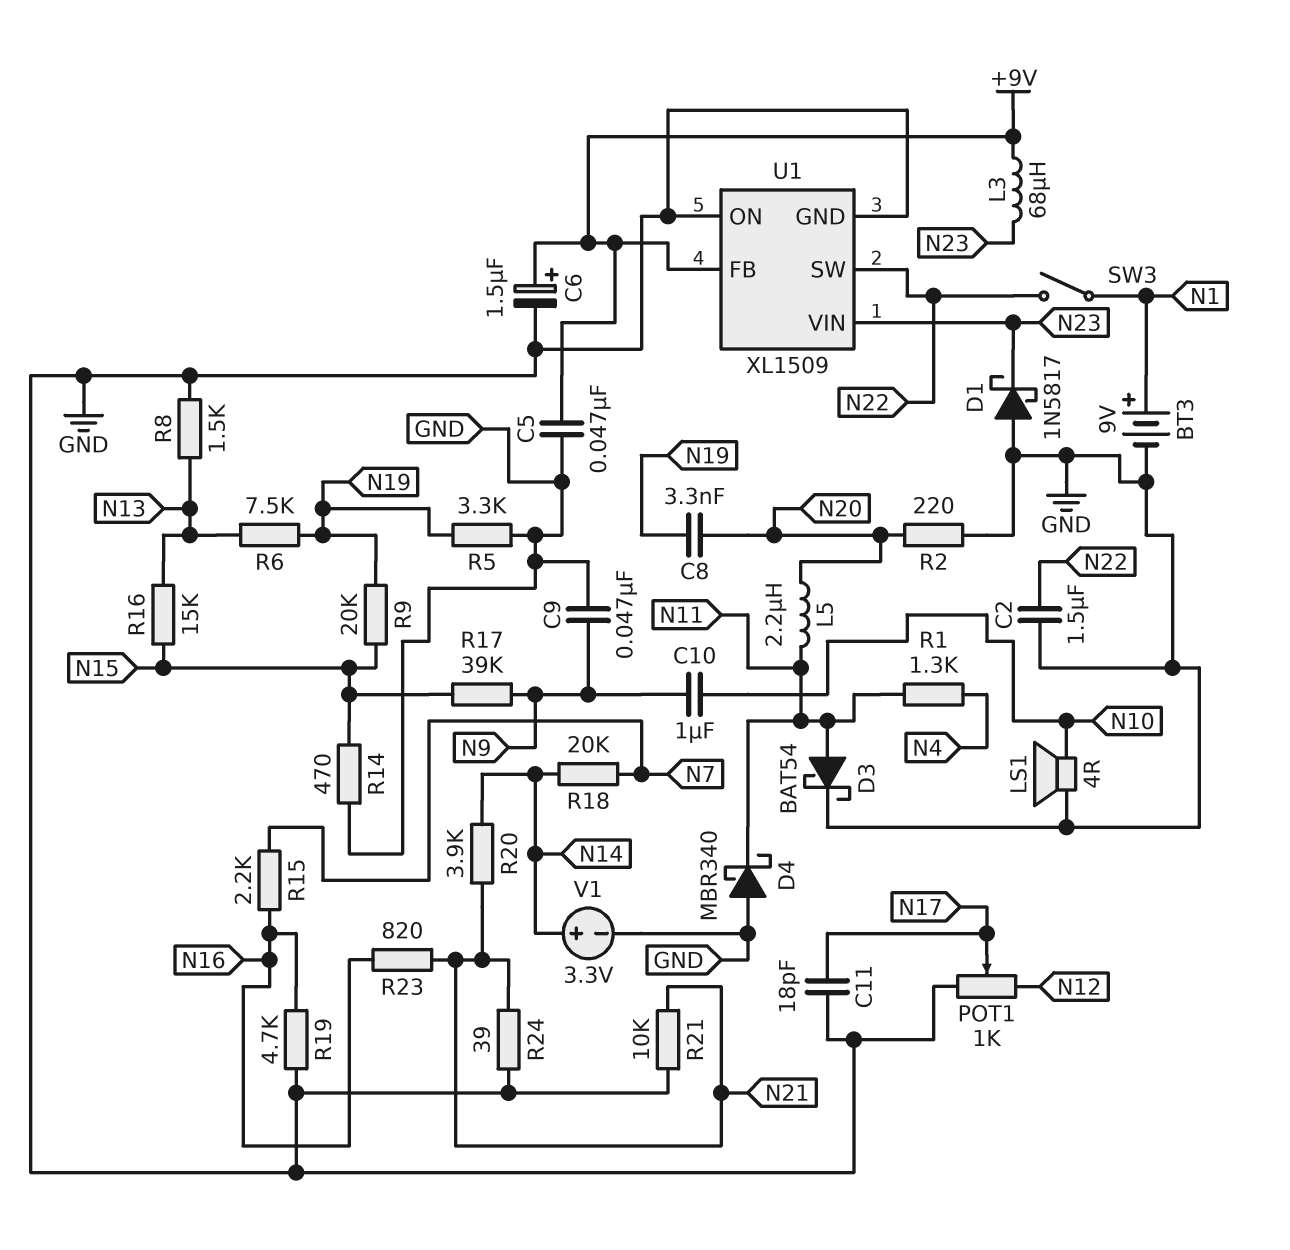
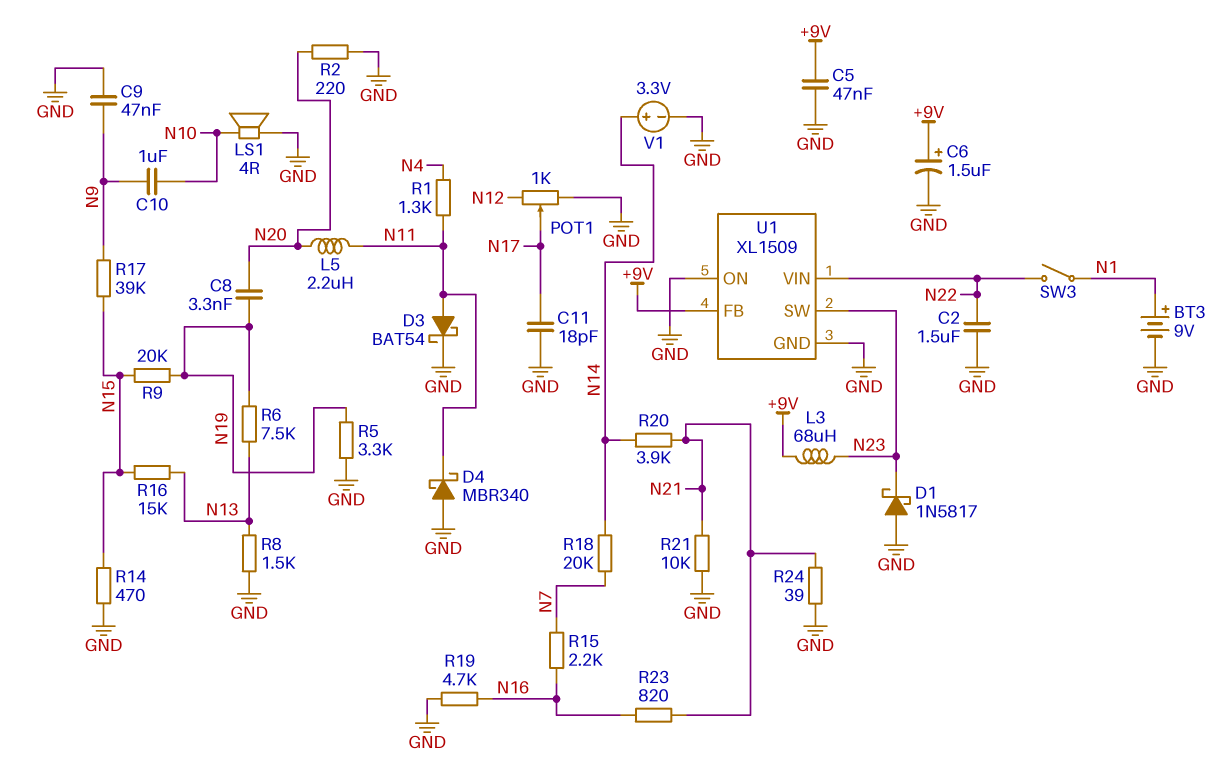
U1 pin SW: N22 -> N23
U1 pin VIN: N23 -> N22

